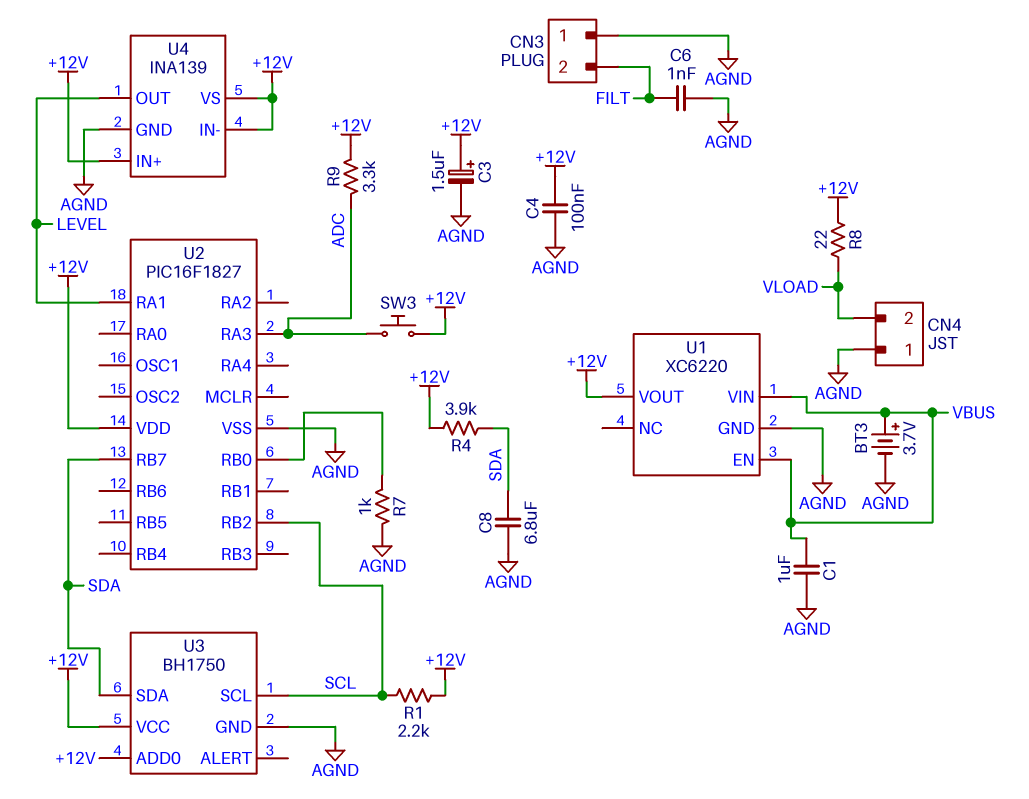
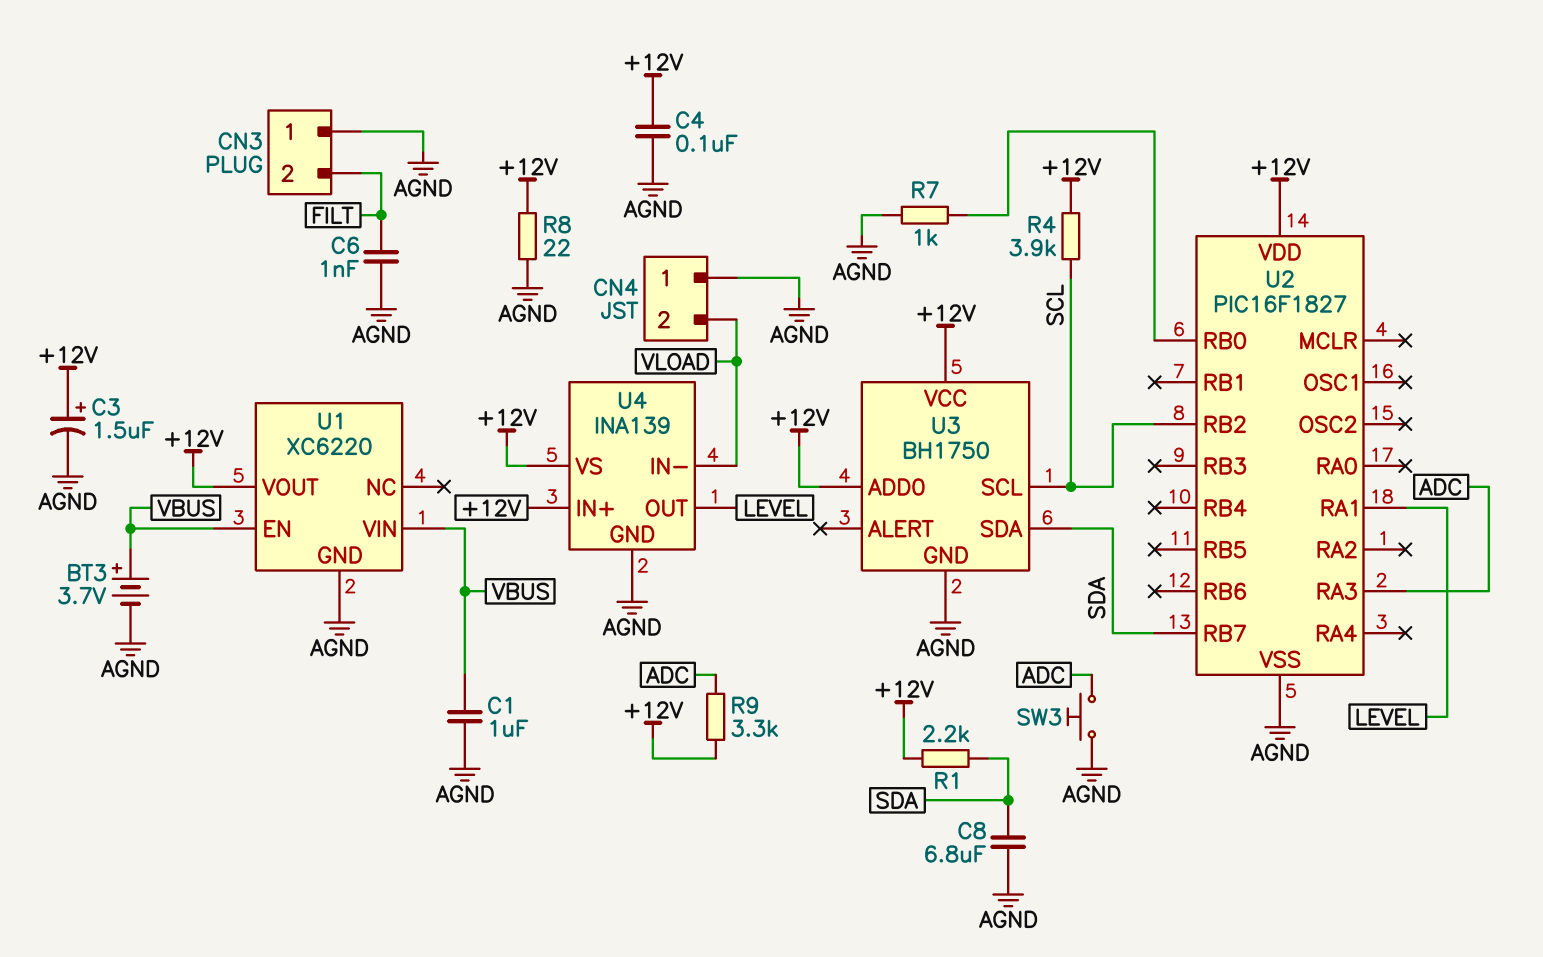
R1: 2.2k (+12V, SCL) -> 2.2k (+12V, SDA)
R4: 3.9k (+12V, SDA) -> 3.9k (+12V, SCL)
R8: 22 (+12V, VLOAD) -> 22 (+12V, AGND)
SW3: button (+12V, ADC) -> button (ADC, AGND)
U4 pin IN-: +12V -> VLOAD

